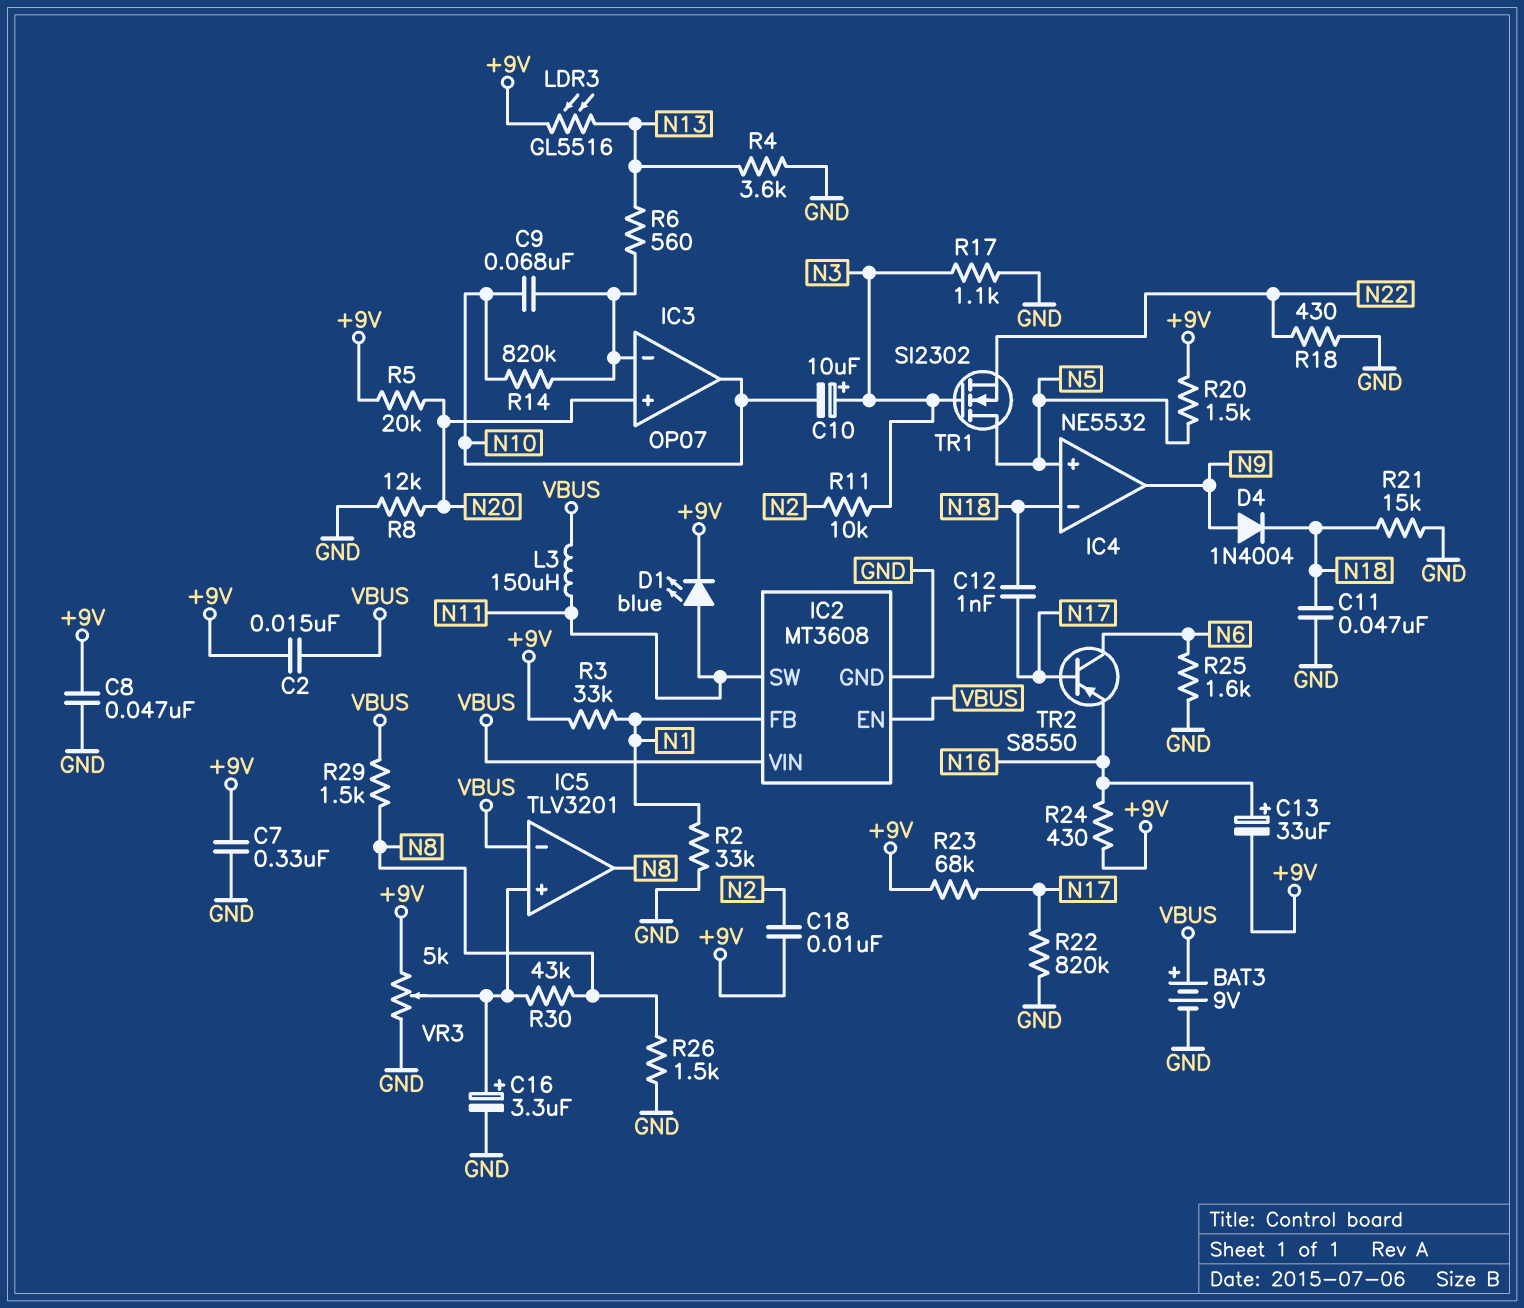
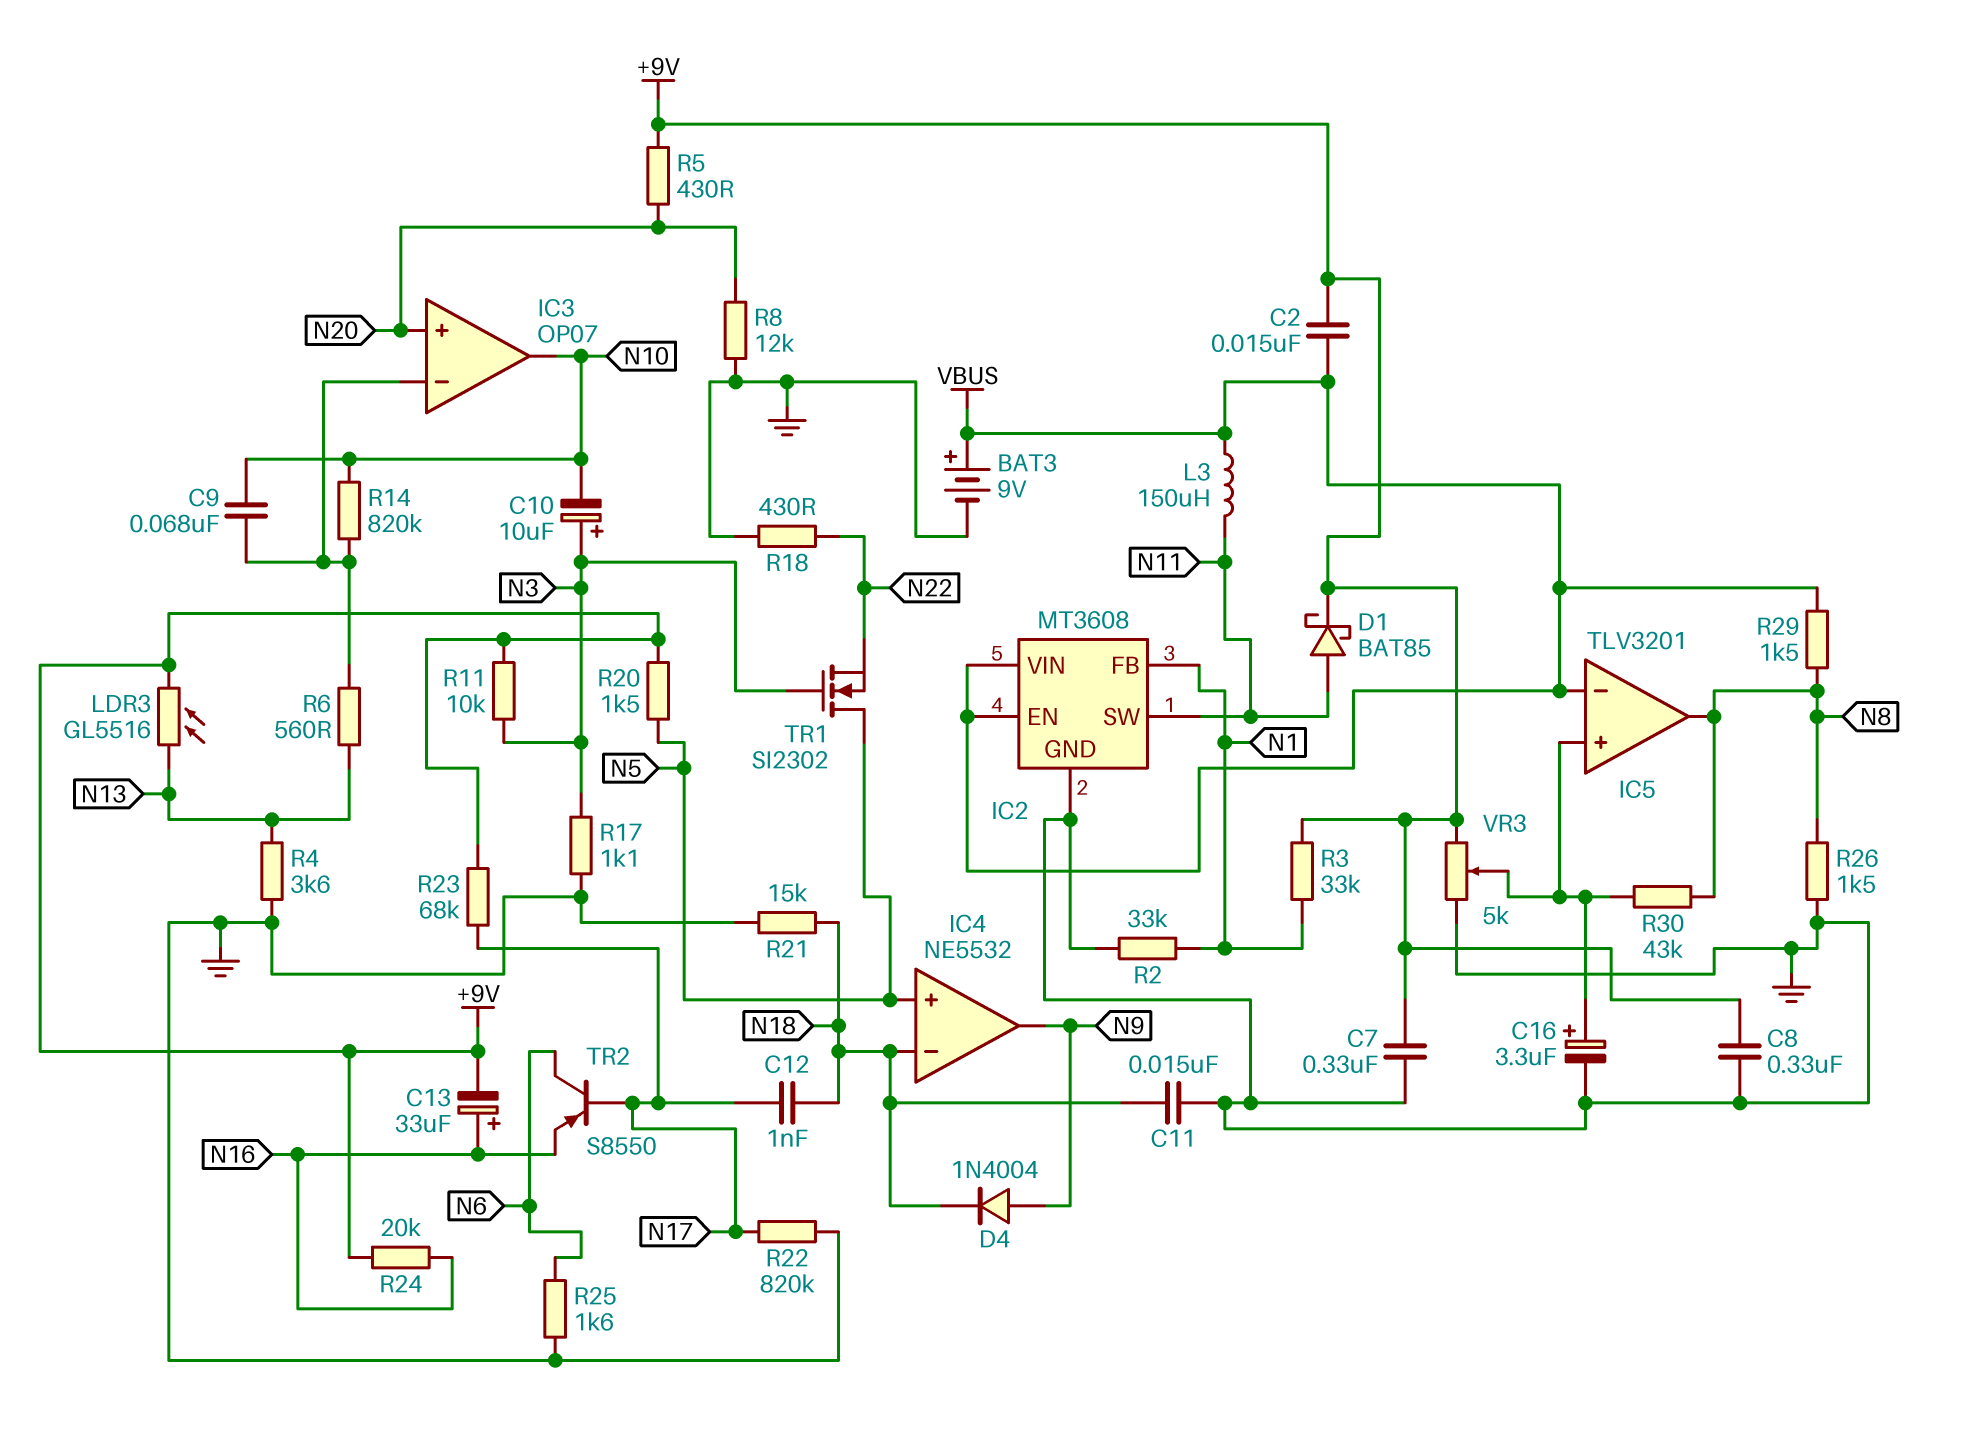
C8: 47nF (+9V, GND) -> 330nF (+9V, GND)
C11: 47nF (GND, N18) -> 15nF (GND, N18)
C18: 10nF (+9V, N2) -> none
D1: LED blue (A N11, K +9V) -> schottky BAT85 (A N11, K +9V)
R5: 20k (+9V, N20) -> 430 (+9V, N20)
R11: 10k (N2, N3) -> 10k (+9V, N3)
R24: 430 (+9V, N16) -> 20k (+9V, N16)

